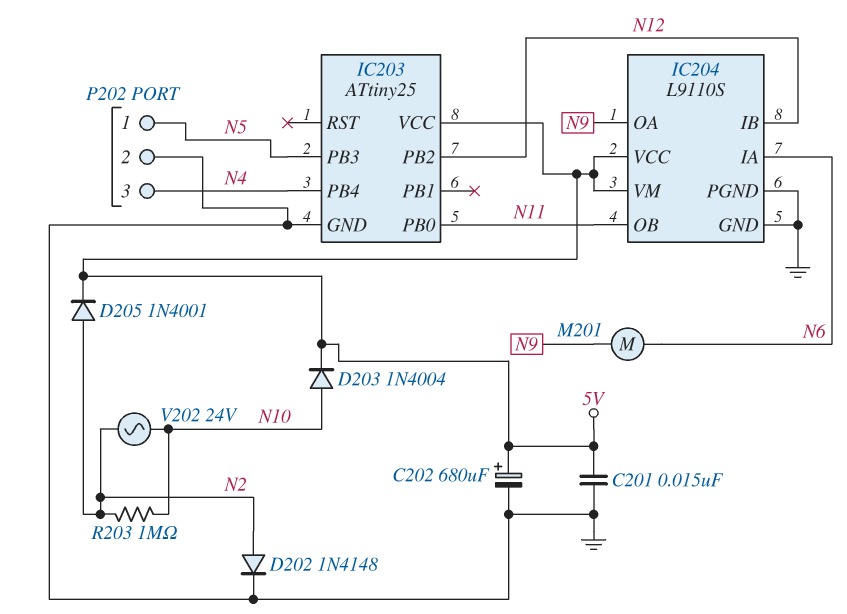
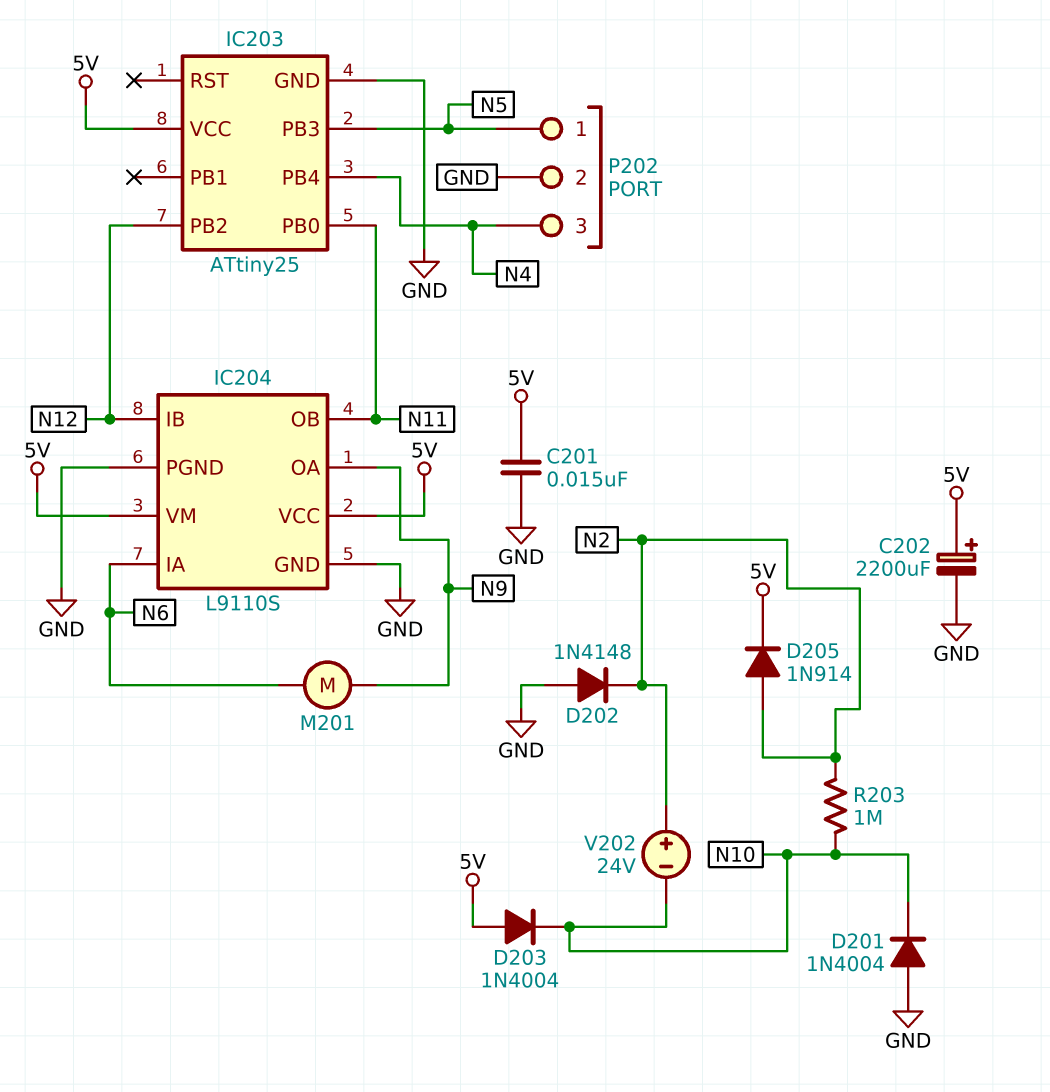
C202: 680uF (plus 5V, minus GND) -> 2200uF (plus 5V, minus GND)
D201: none -> diode 1N4004 (A GND, K N10)
D202: diode 1N4148 (A N2, K GND) -> diode 1N4148 (A GND, K N2)
D203: diode 1N4004 (A N10, K 5V) -> diode 1N4004 (A 5V, K N10)
D205: diode 1N4001 (A N2, K 5V) -> diode 1N914 (A N2, K 5V)
V202: AC 24V (N2, N10) -> 24V (plus N2, minus N10)

